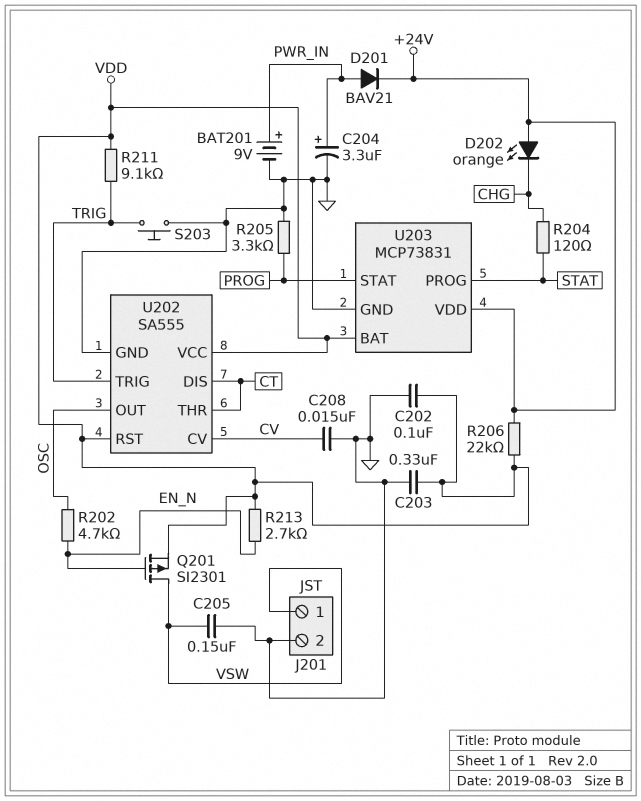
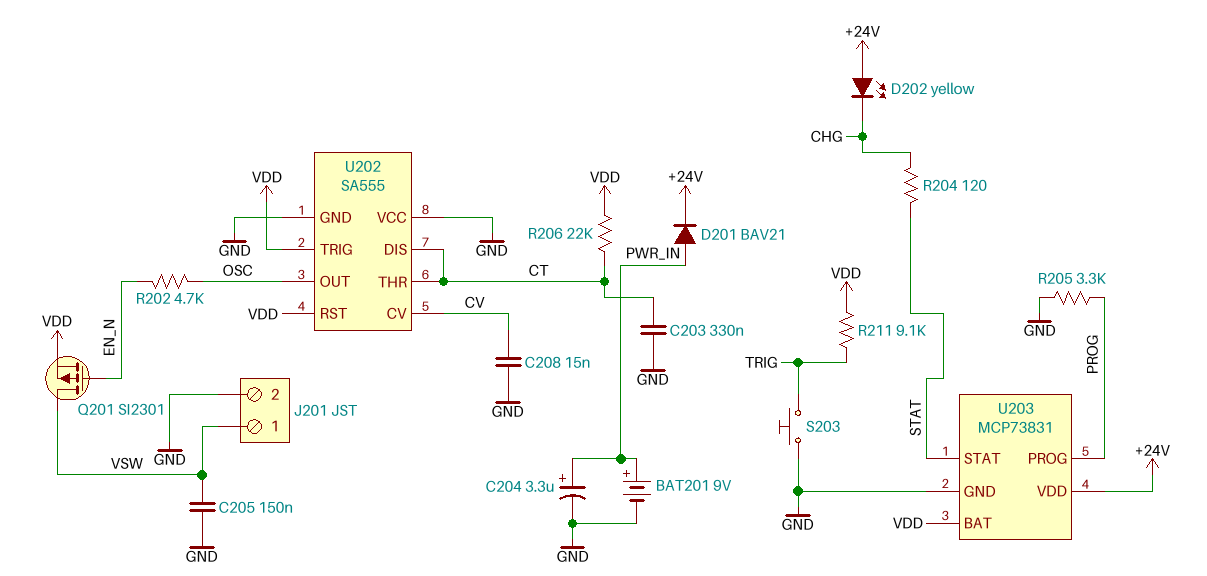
C202: 100nF (GND, VDD) -> none
C203: 330nF (GND, VDD) -> 330nF (CT, GND)
D202: LED orange (A +24V, K CHG) -> LED yellow (A +24V, K CHG)
R206: 22k (+24V, VDD) -> 22k (CT, VDD)
R213: 2.7k (EN_N, VDD) -> none
U202 pin TRIG: TRIG -> VDD
U202 pin VCC: VDD -> GND
U203 pin PROG: STAT -> PROG
U203 pin STAT: PROG -> STAT

